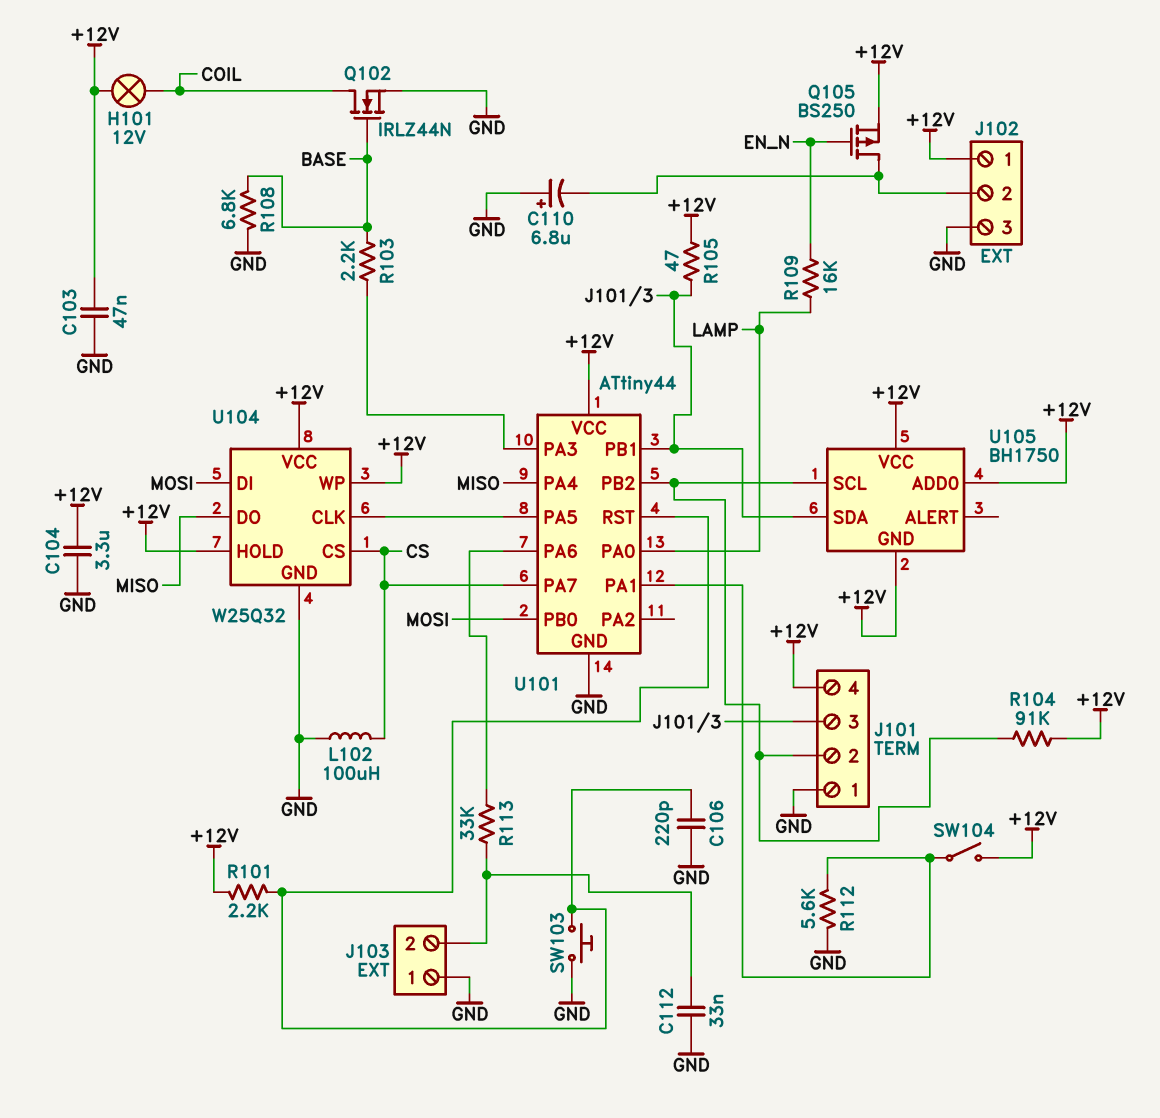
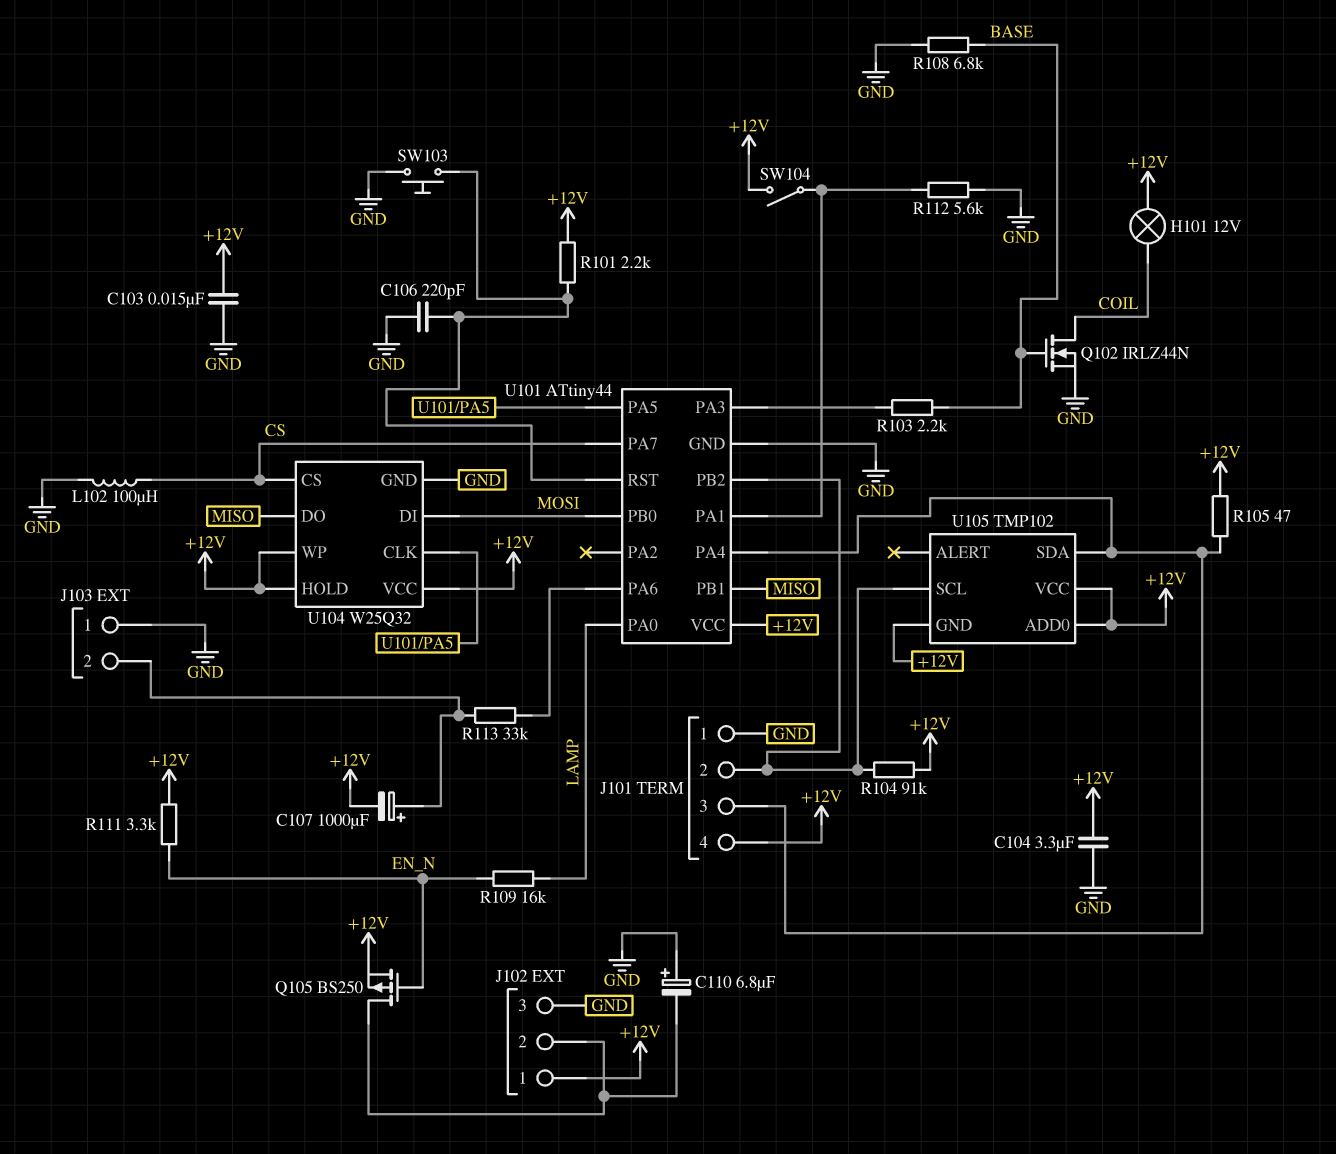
C103: 47nF (+12V, GND) -> 15nF (+12V, GND)
C107: none -> 1000uF (plus J103/2, minus +12V)
C112: 33nF (GND, J103/2) -> none
R111: none -> 3.3k (+12V, EN_N)
U101 pin PA4: MISO -> J101/3
U101 pin PB1: J101/3 -> MISO
U105: BH1750 -> TMP102

